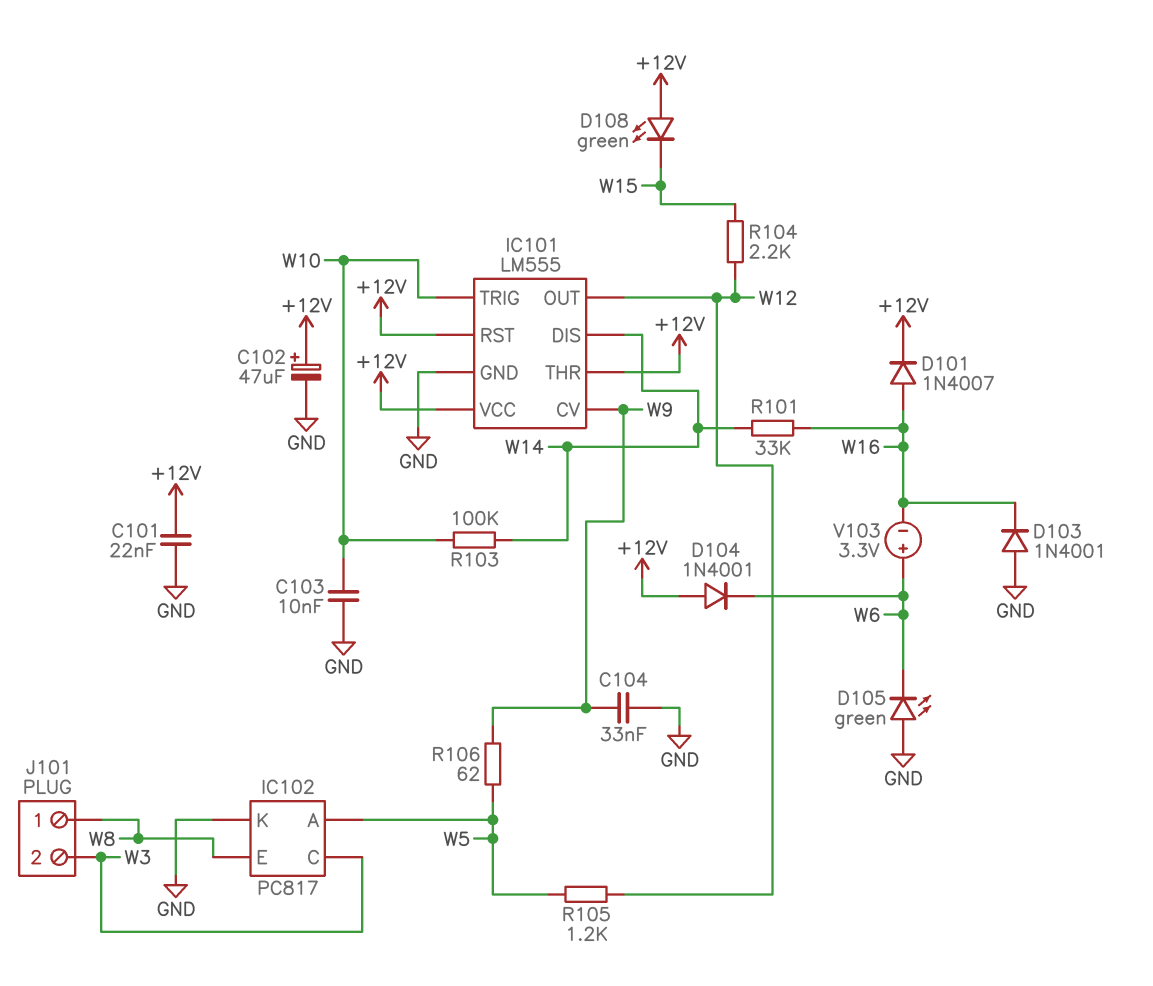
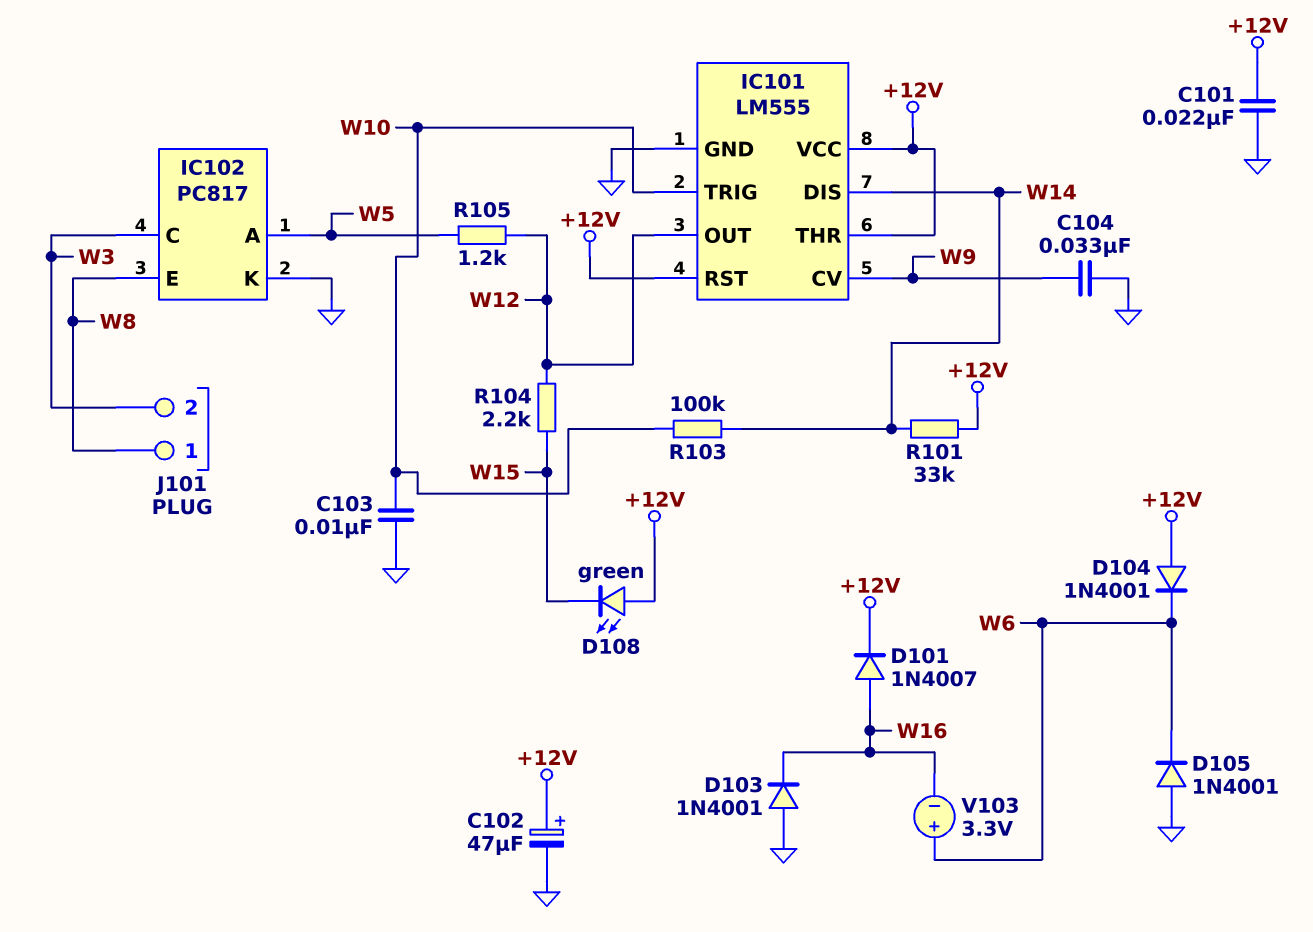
D105: LED green (A GND, K W6) -> diode 1N4001 (A GND, K W6)
R101: 33k (W14, W16) -> 33k (+12V, W14)
R106: 62 (W5, W9) -> none

